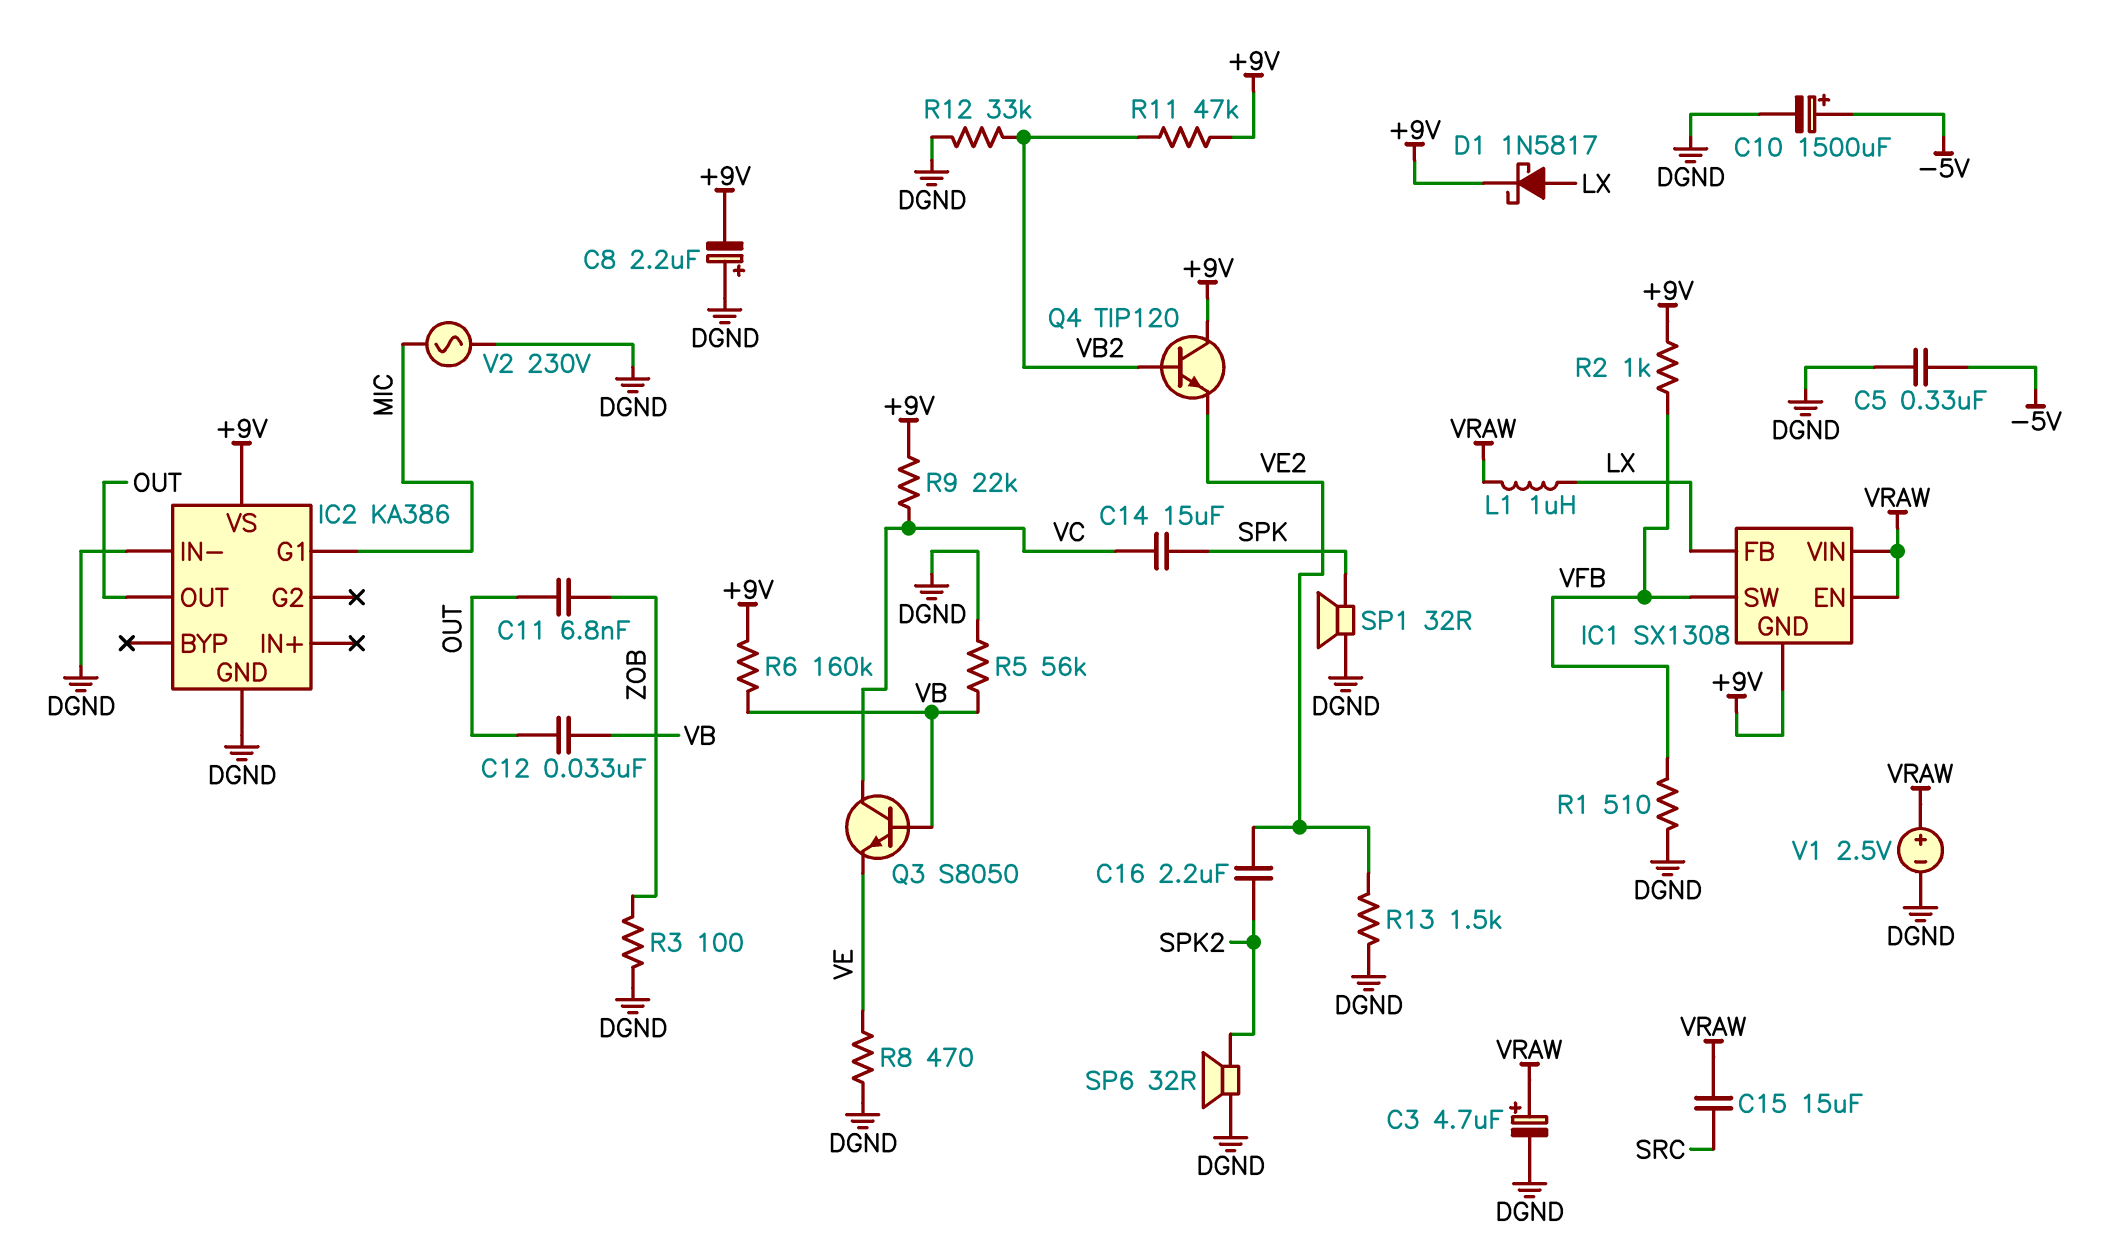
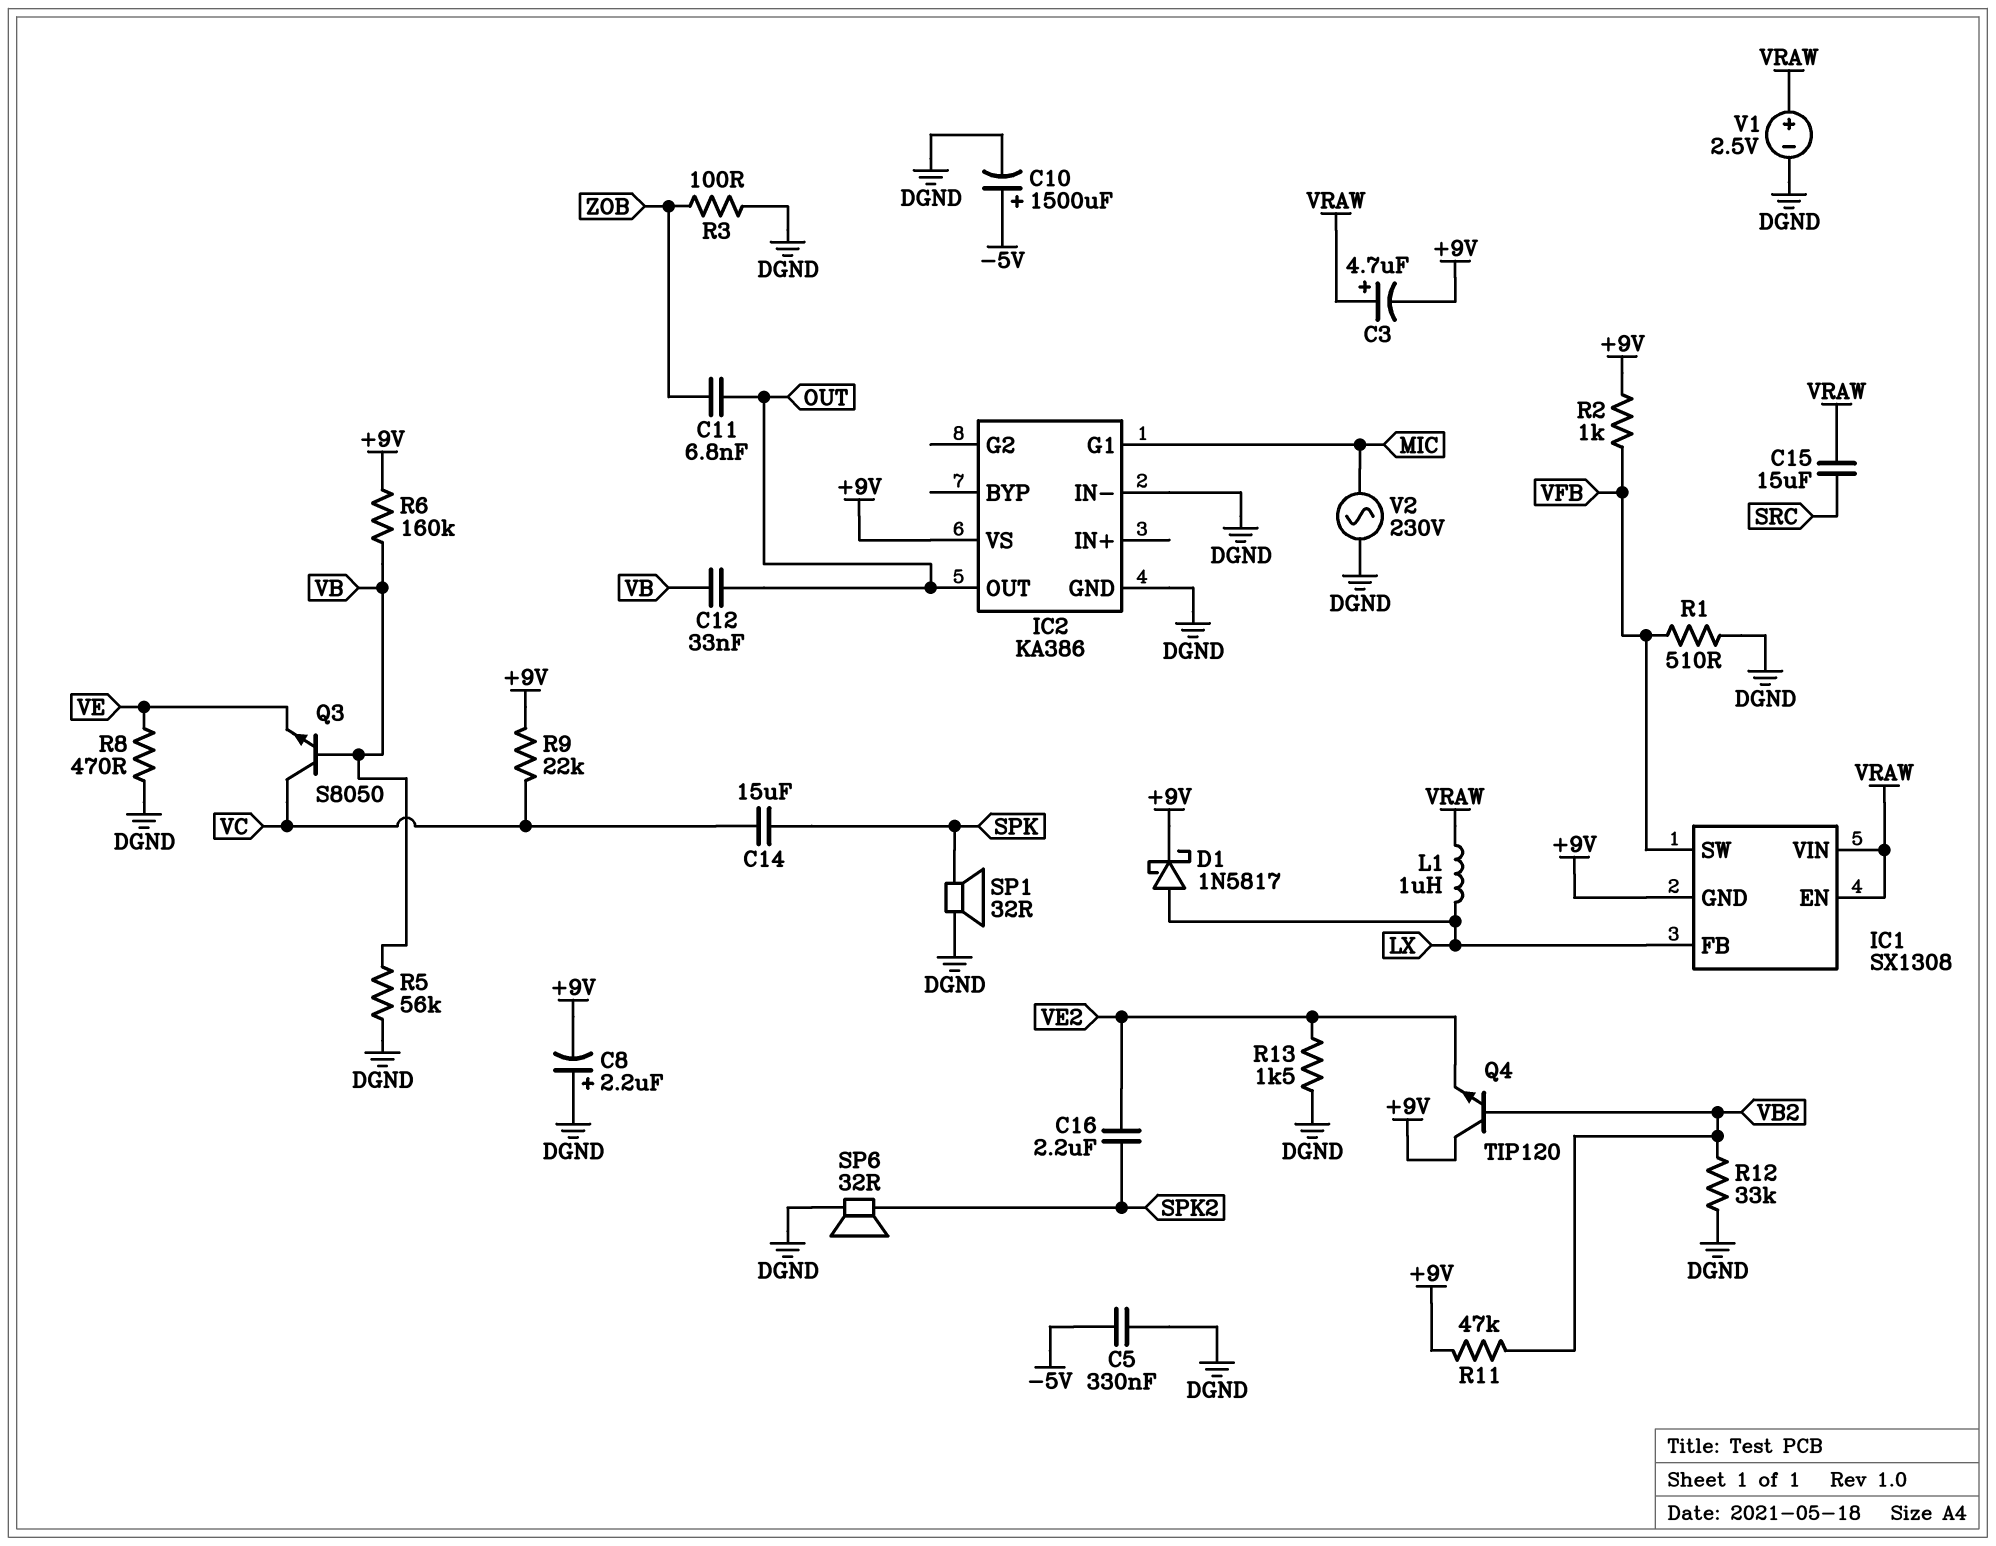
C3: 4.7uF (plus VRAW, minus DGND) -> 4.7uF (plus VRAW, minus +9V)

